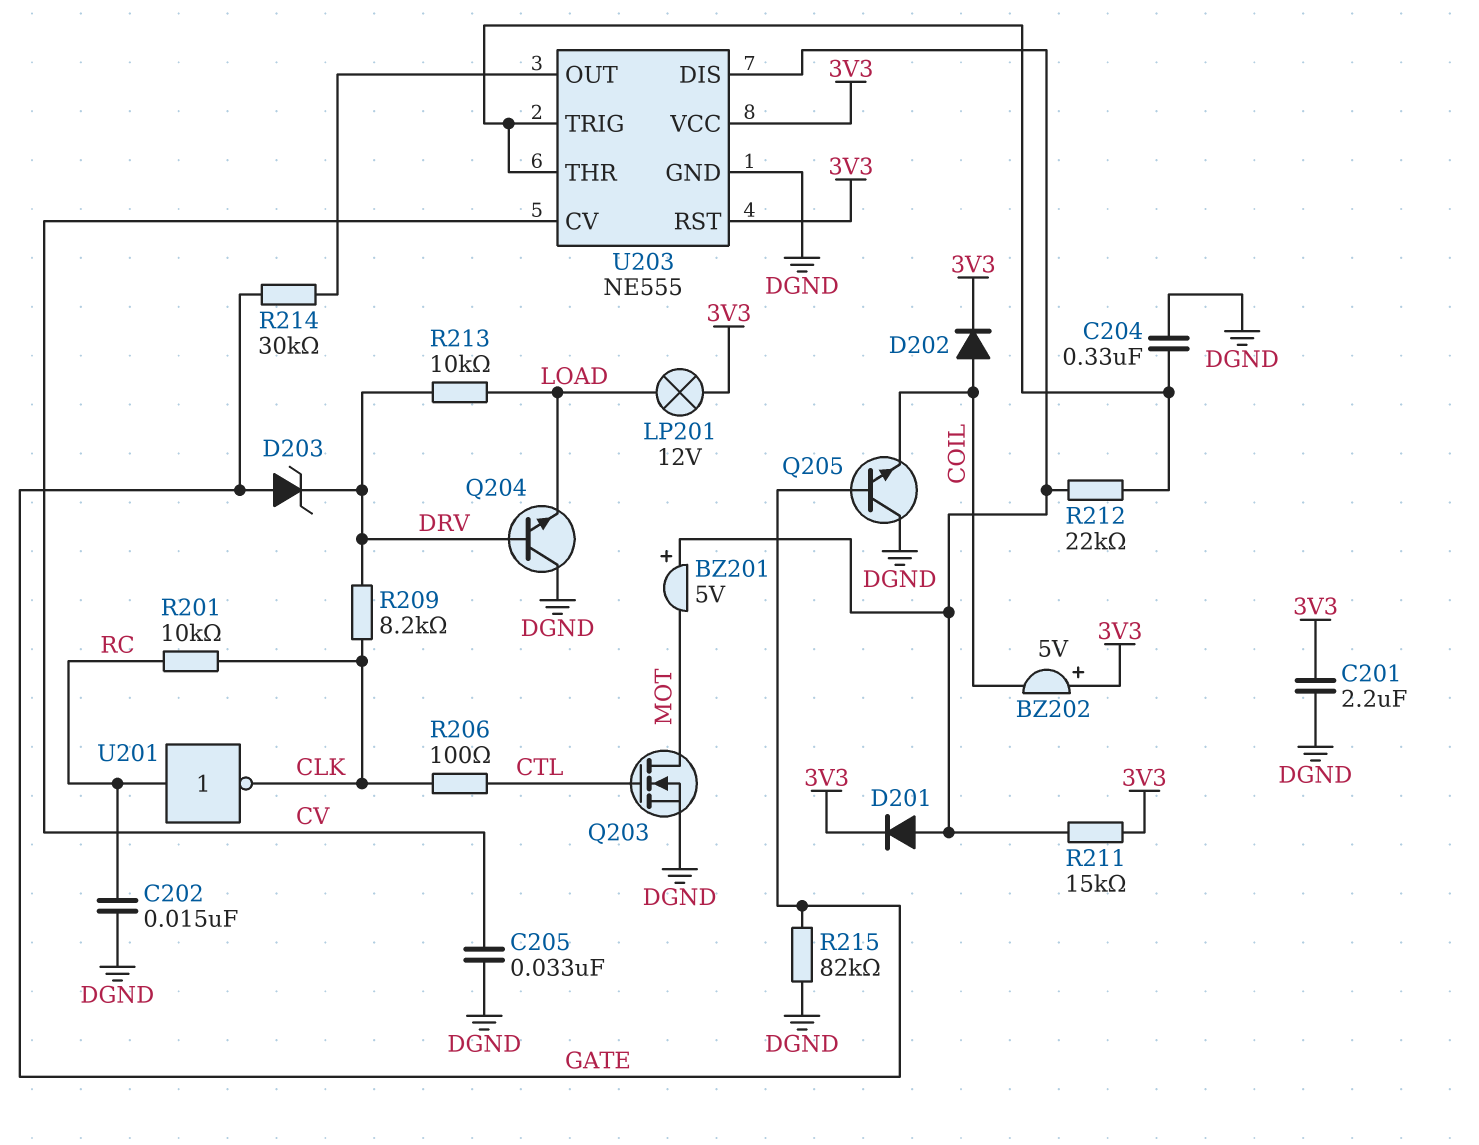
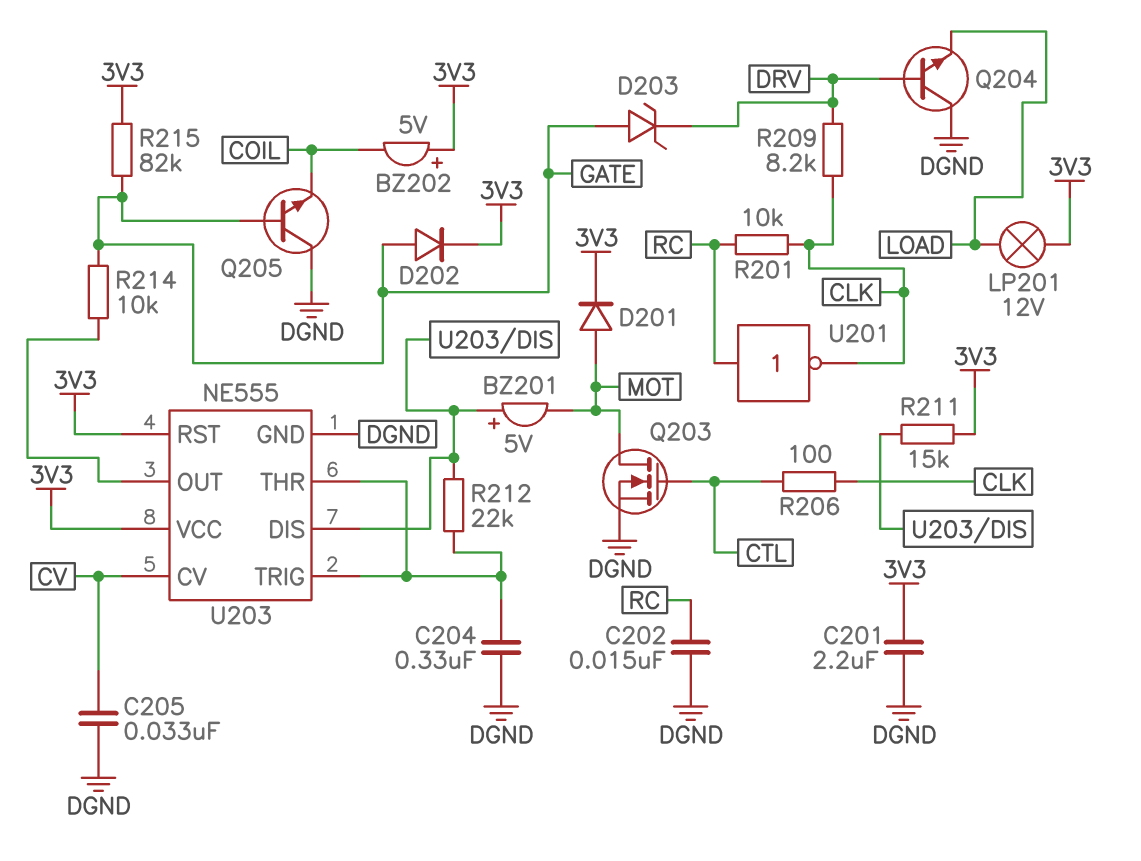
D201: diode (A U203/DIS, K 3V3) -> diode (A MOT, K 3V3)
D202: diode (A COIL, K 3V3) -> diode (A GATE, K 3V3)
R213: 10k (DRV, LOAD) -> none
R214: 30k (GATE, U203/OUT) -> 10k (GATE, U203/OUT)
R215: 82k (DGND, GATE) -> 82k (3V3, GATE)

